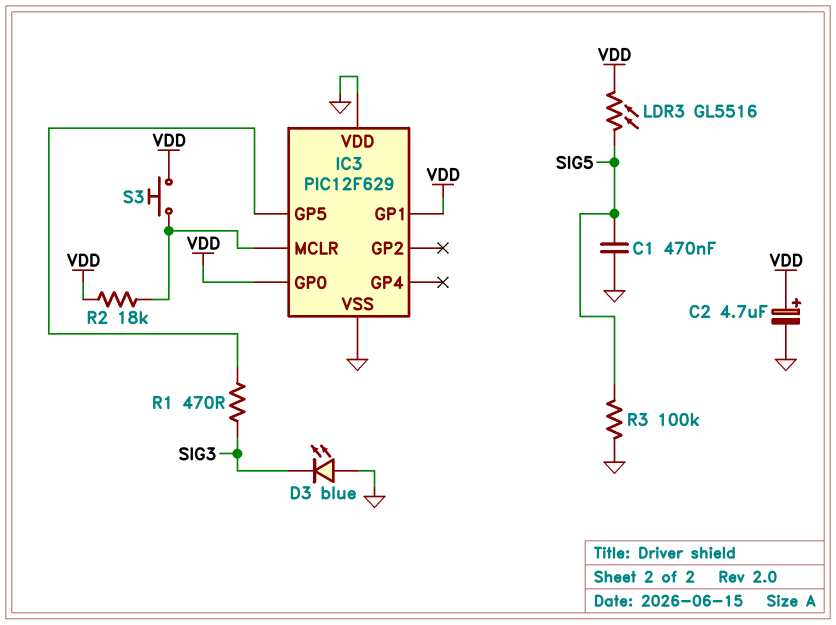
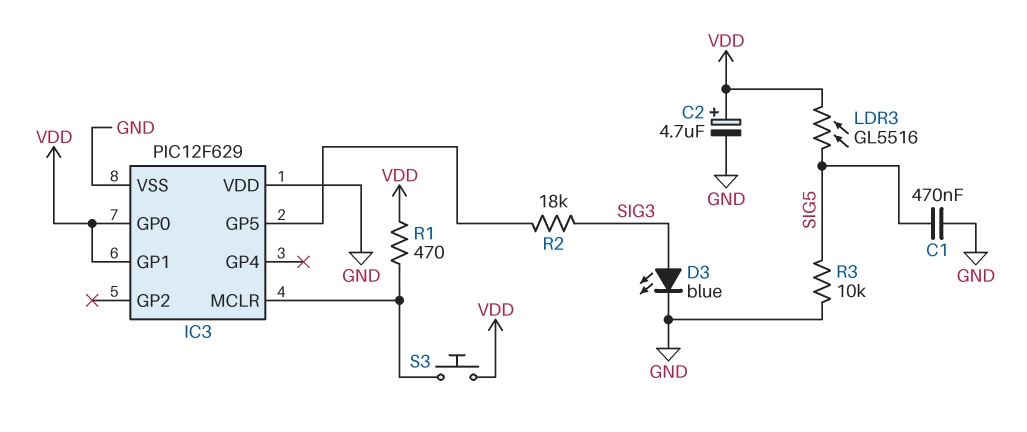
D3: LED blue (A GND, K SIG3) -> LED blue (A SIG3, K GND)
R1: 470 (IC3/GP5, SIG3) -> 470 (IC3/MCLR, VDD)
R2: 18k (IC3/MCLR, VDD) -> 18k (IC3/GP5, SIG3)
R3: 100k (GND, SIG5) -> 10k (GND, SIG5)

